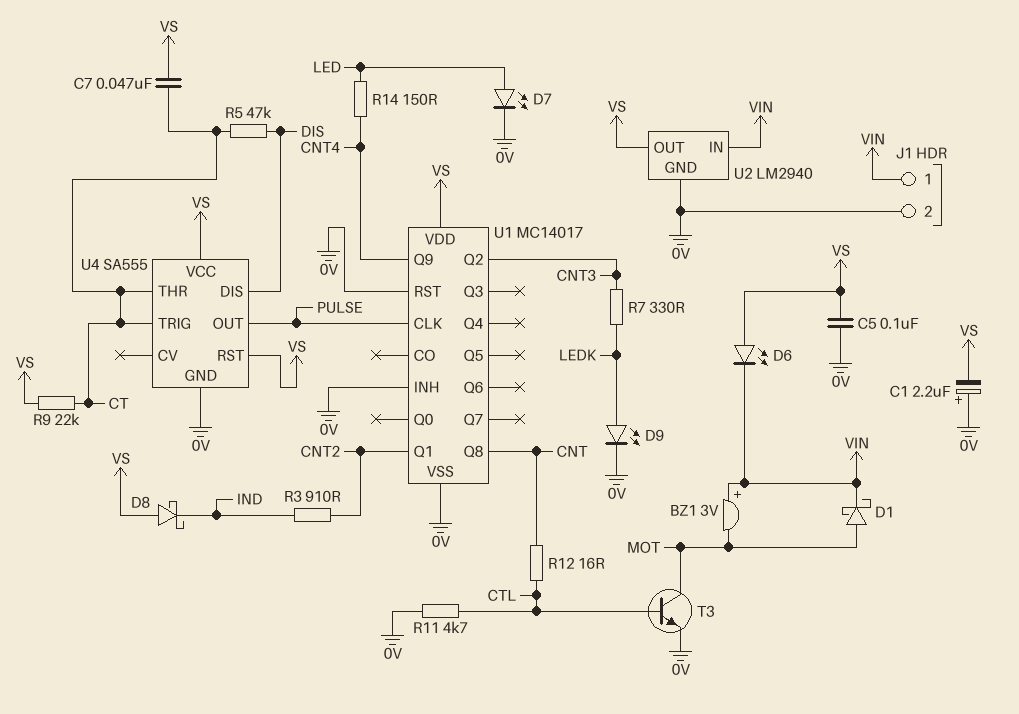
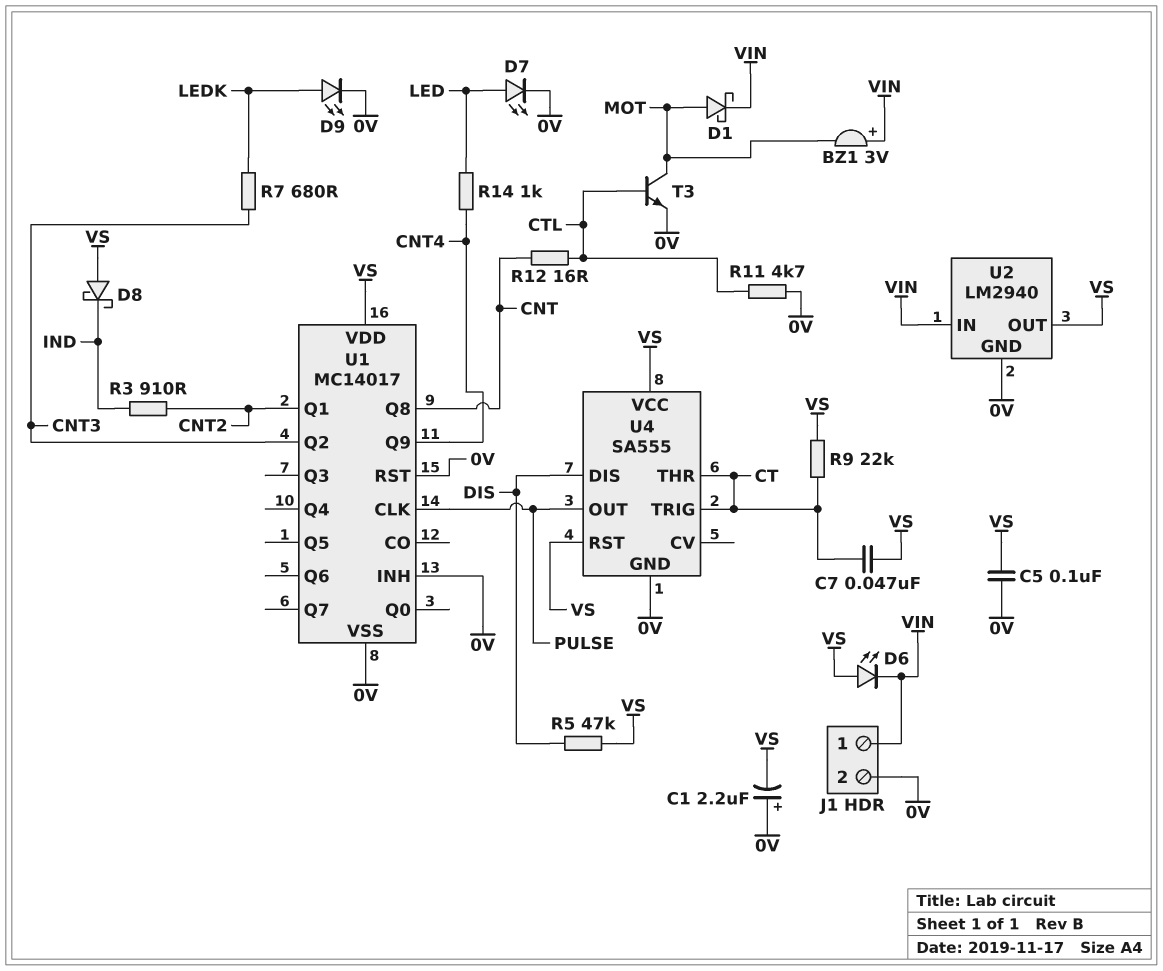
R5: 47k (CT, DIS) -> 47k (DIS, VS)
R7: 330 (CNT3, LEDK) -> 680 (CNT3, LEDK)
R14: 150 (CNT4, LED) -> 1k (CNT4, LED)

